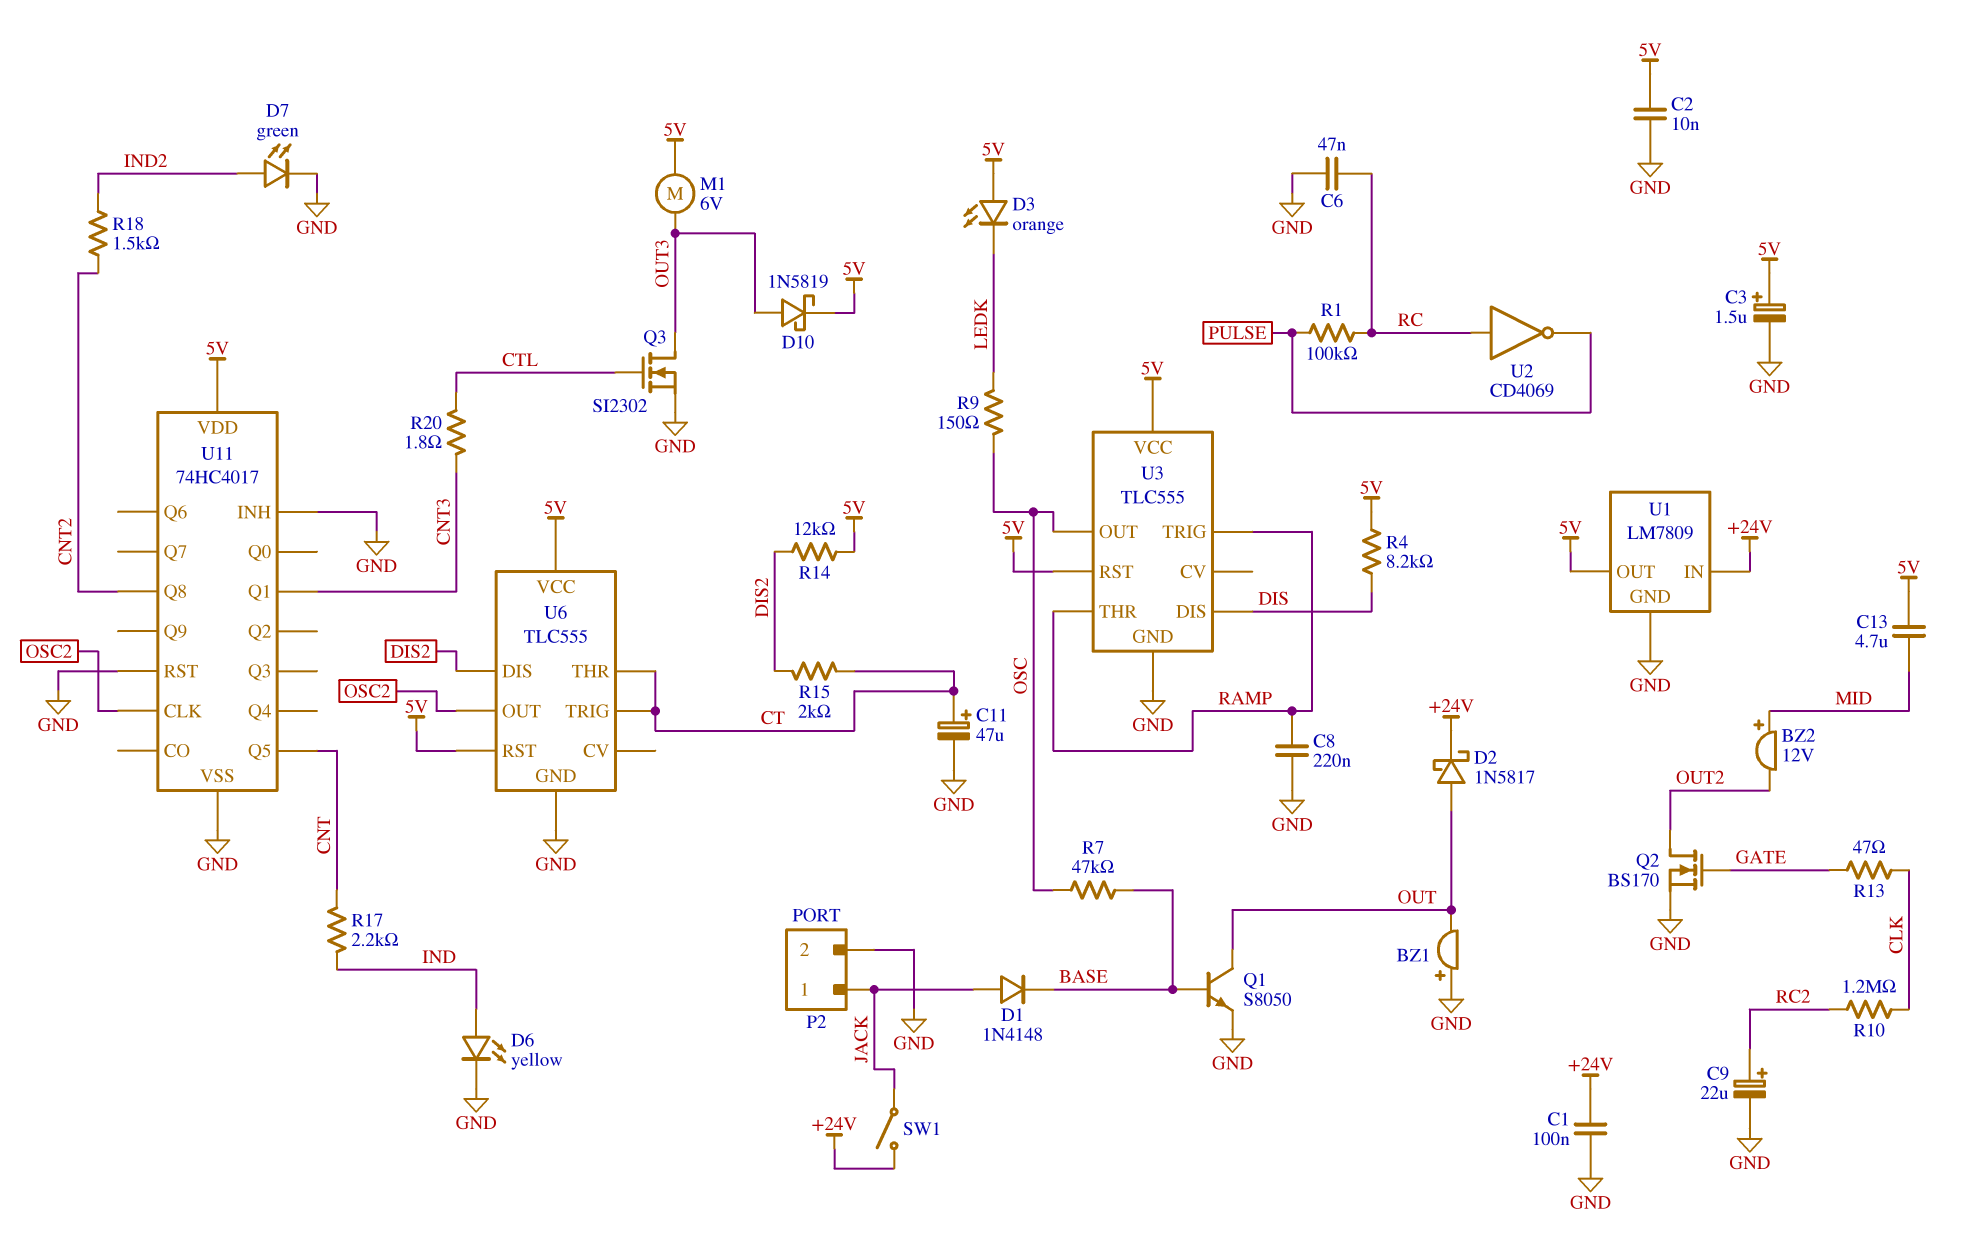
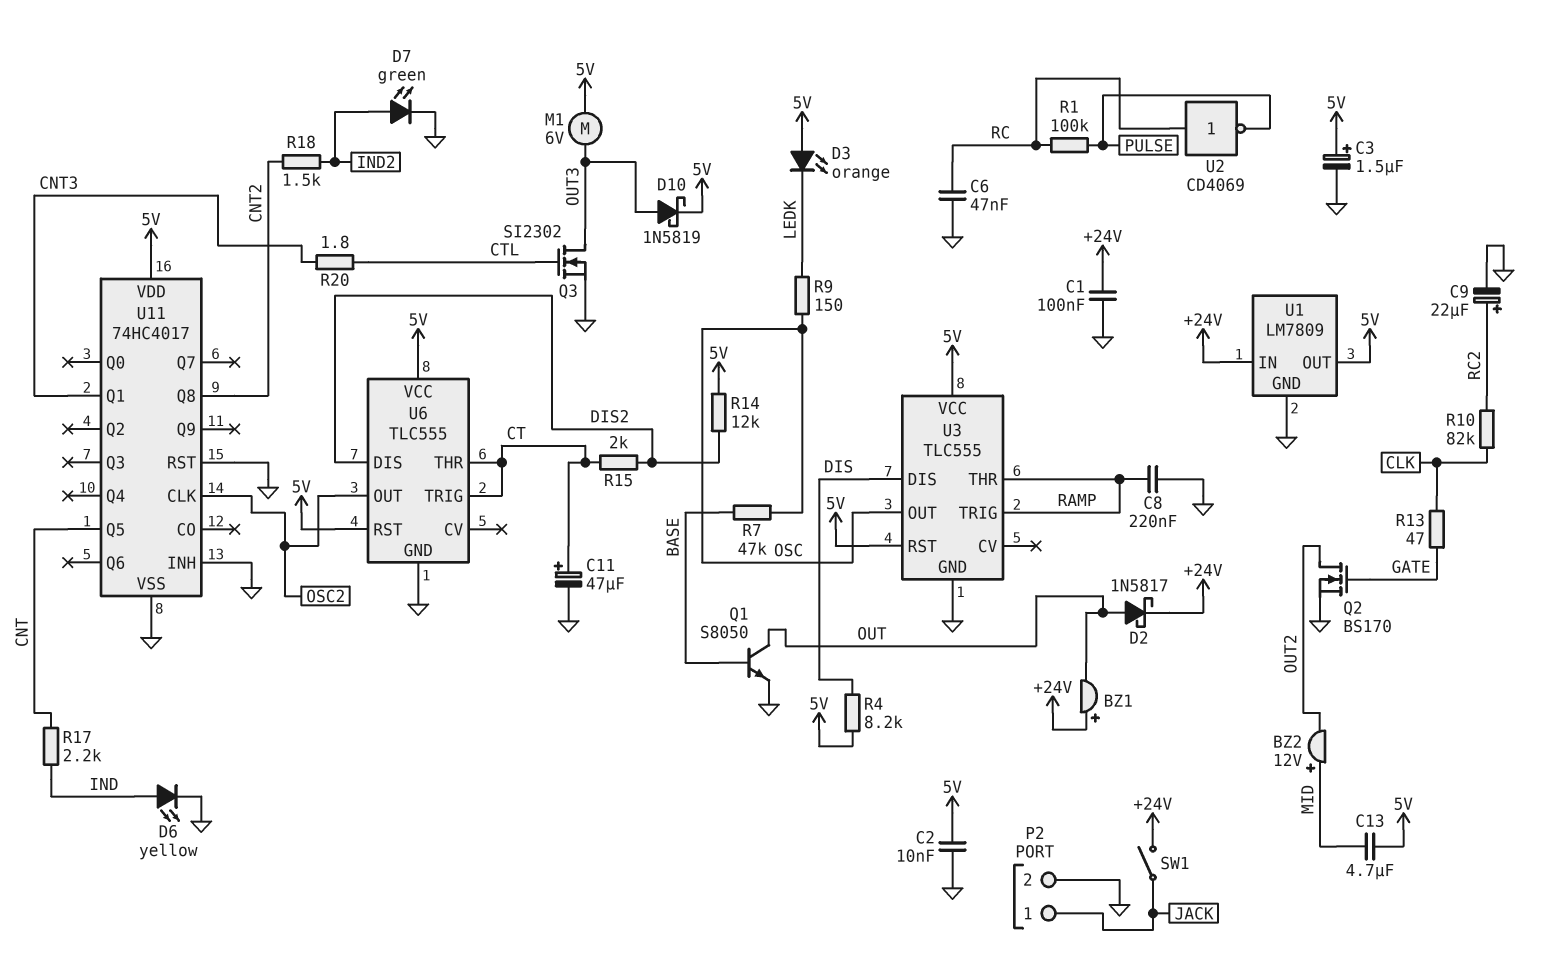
BZ1: buzzer (plus GND, minus OUT) -> buzzer (plus +24V, minus OUT)
D1: diode 1N4148 (A JACK, K BASE) -> none
R10: 1.2M (CLK, RC2) -> 82k (CLK, RC2)

